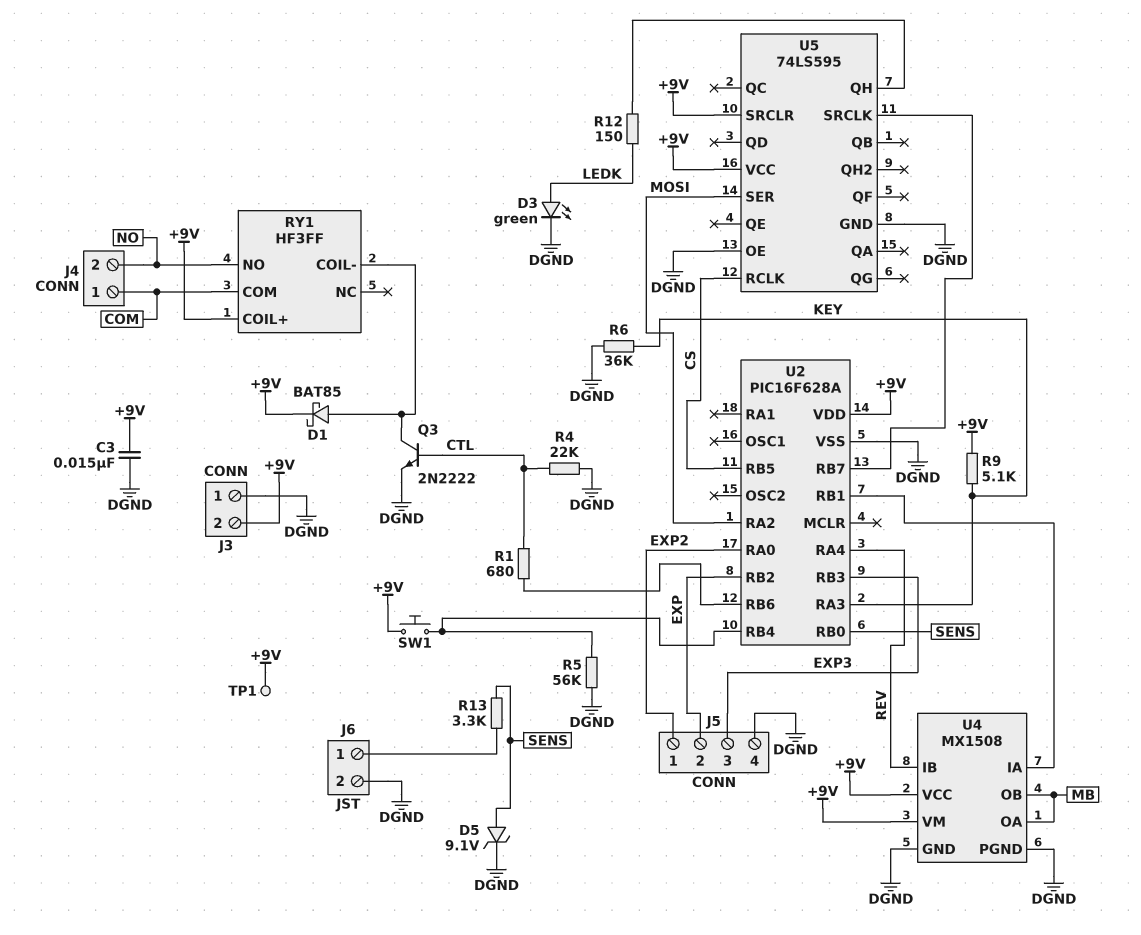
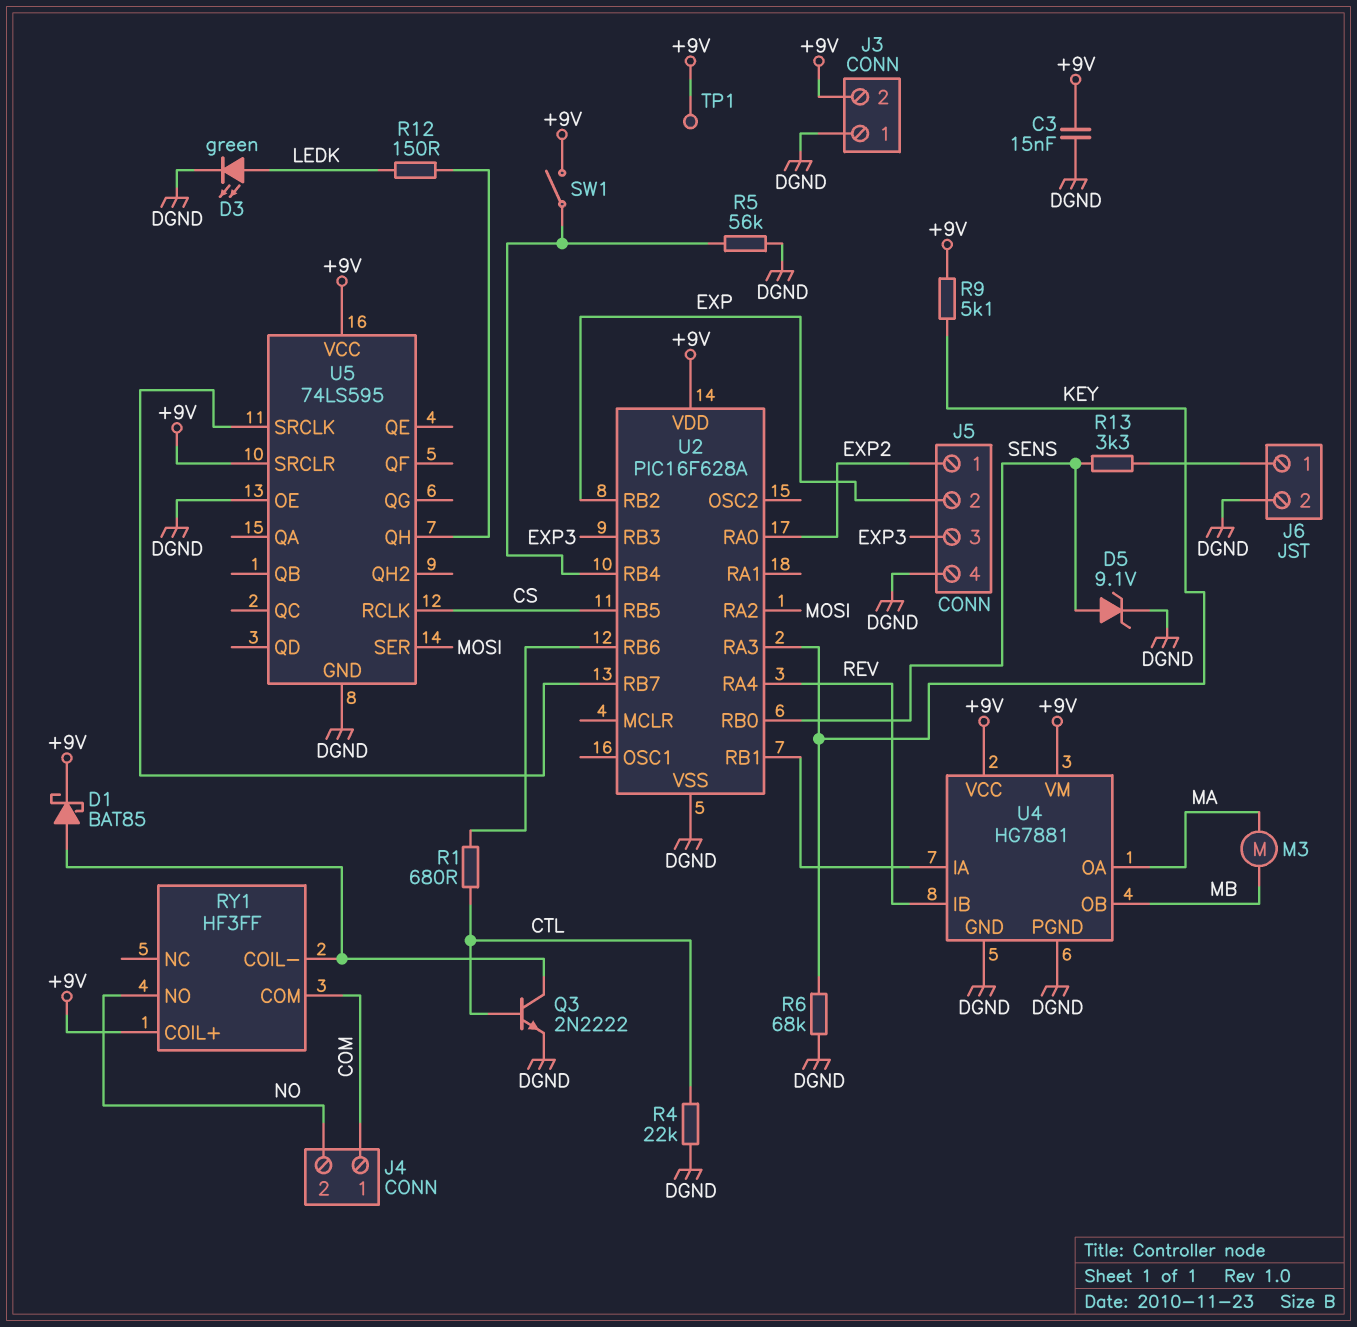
M3: none -> motor (MA, MB)
R6: 36k (DGND, KEY) -> 68k (DGND, KEY)
SW1: button (+9V, U2/RB4) -> switch (+9V, U2/RB4)
U4: MX1508 -> HG7881
U4 pin OA: MB -> MA

